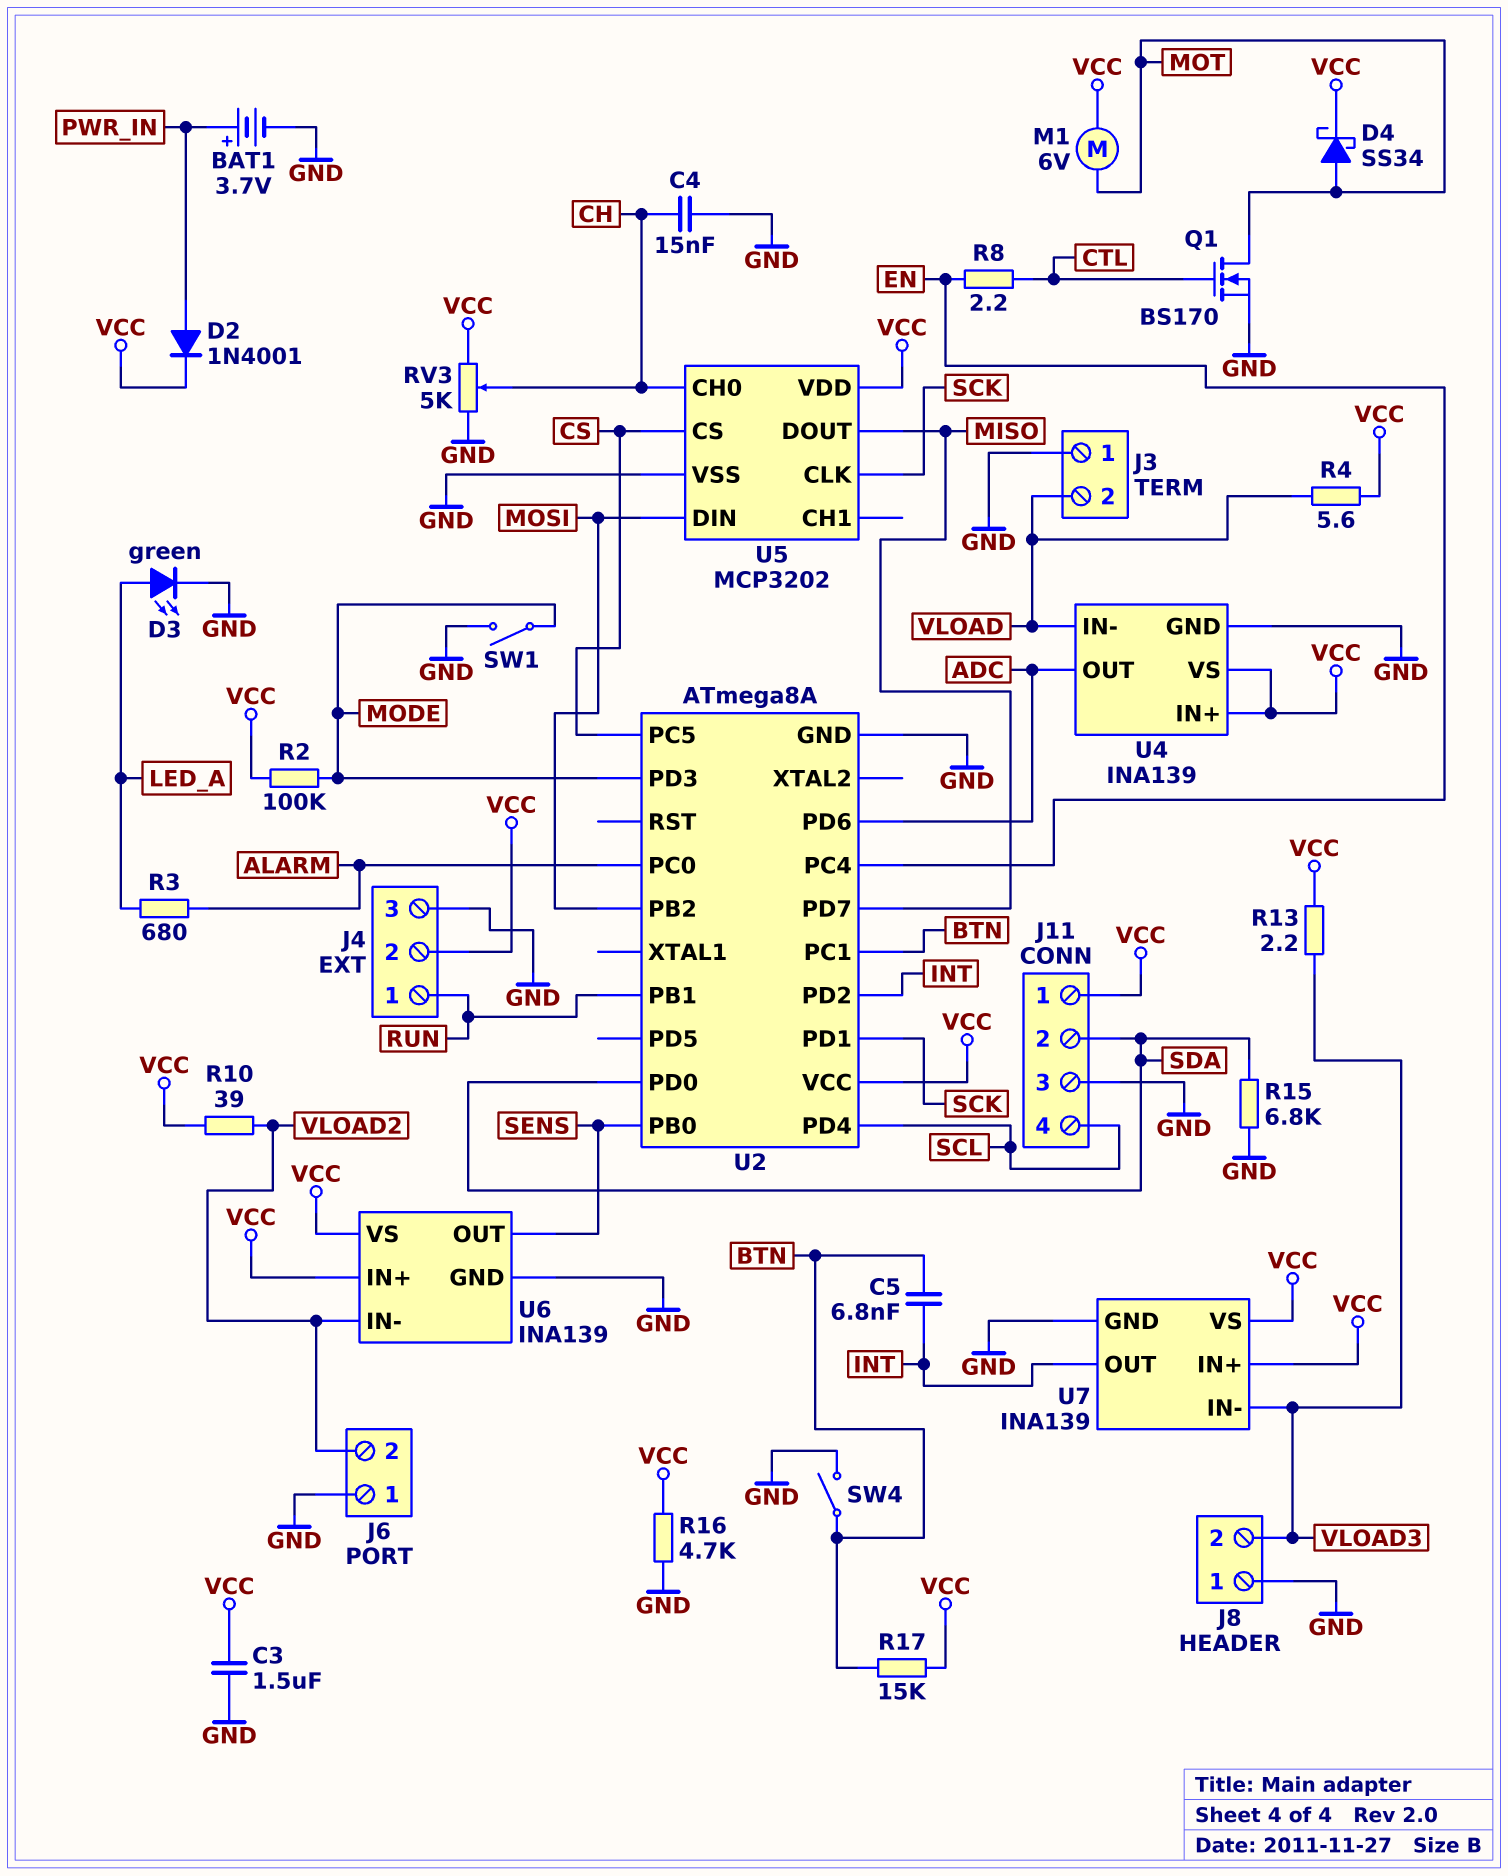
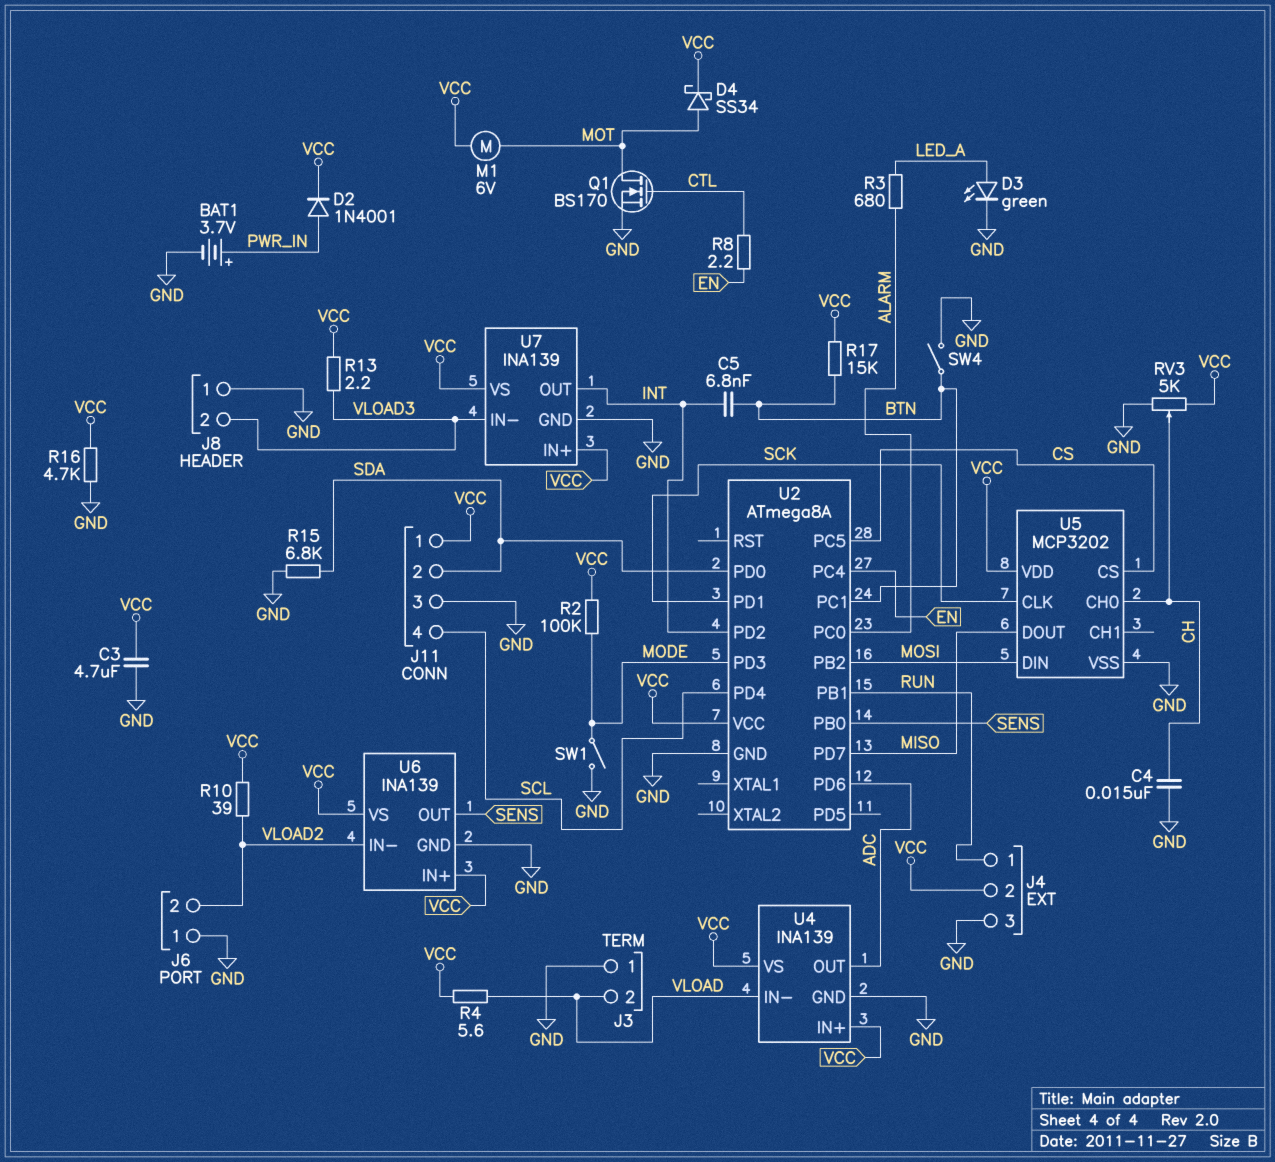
C3: 1.5uF (GND, VCC) -> 4.7uF (GND, VCC)

